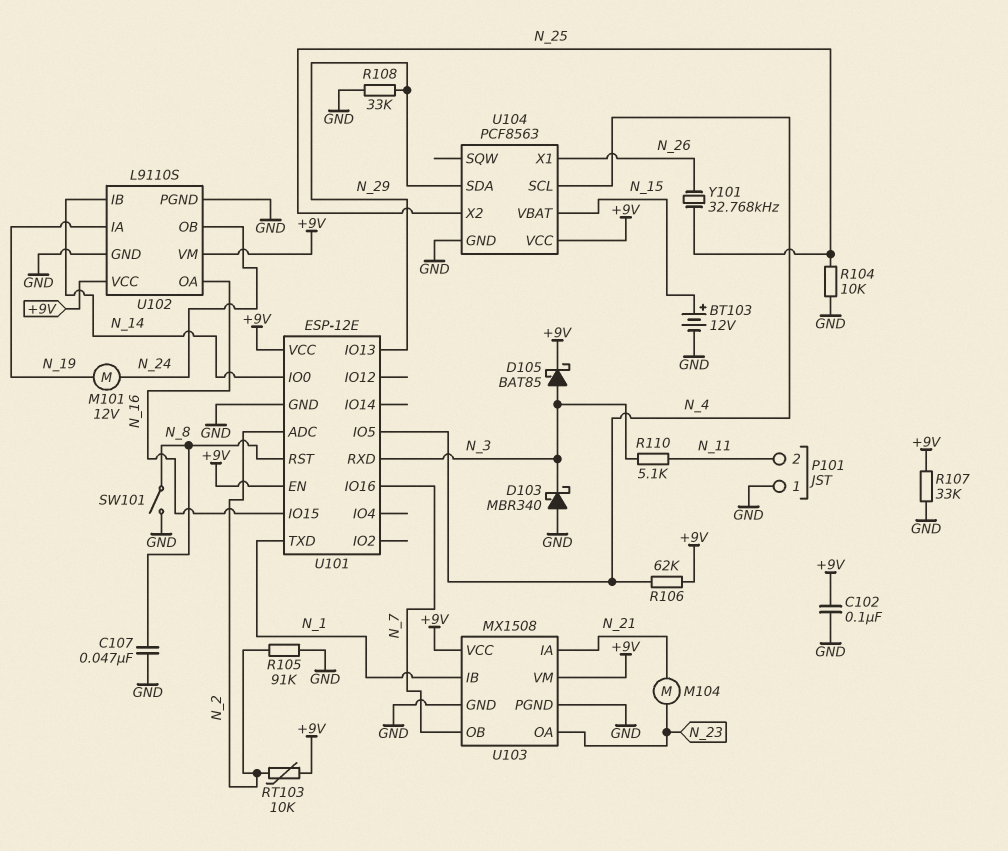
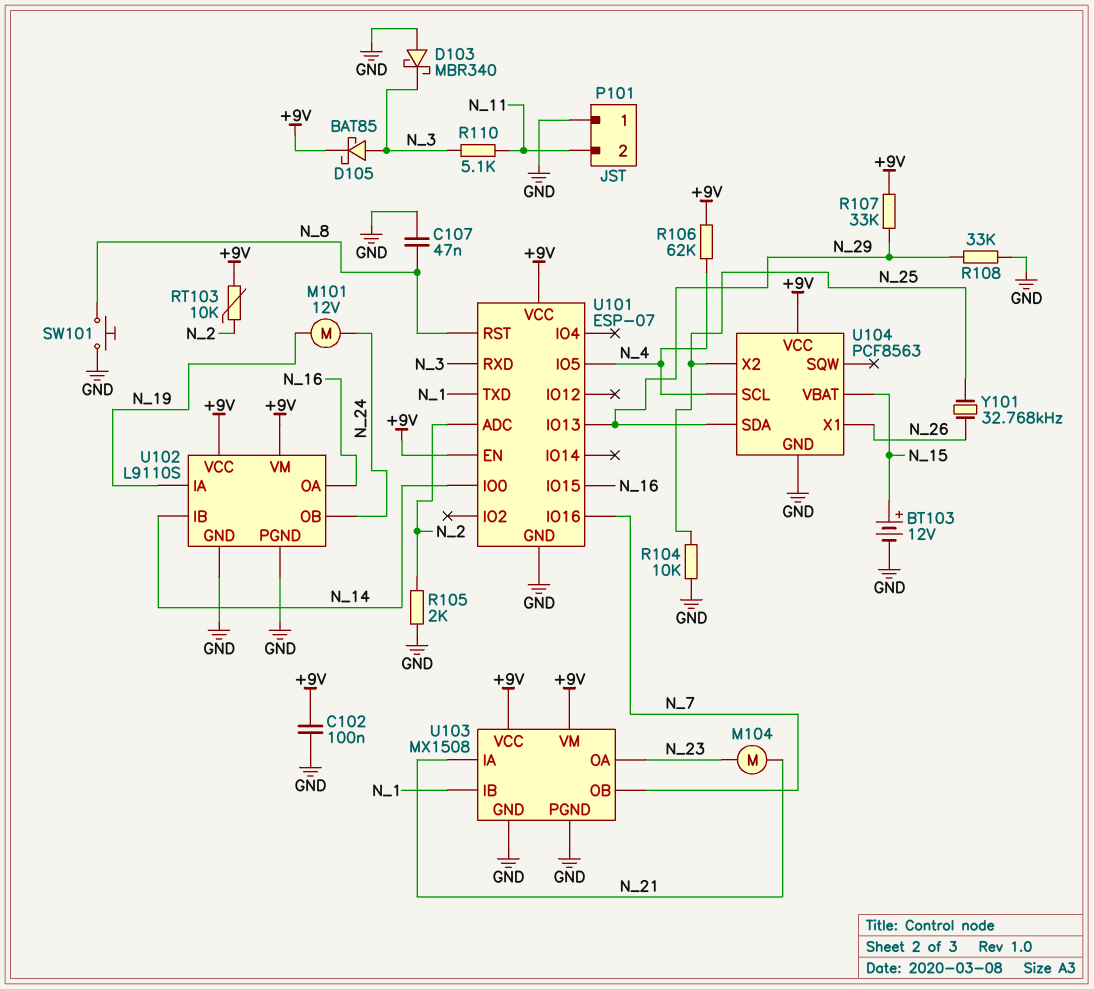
R105: 91k (GND, N_2) -> 2k (GND, N_2)
R107: 33k (+9V, GND) -> 33k (+9V, N_29)
SW101: switch (GND, N_8) -> button (GND, N_8)
U101: ESP-12E -> ESP-07

